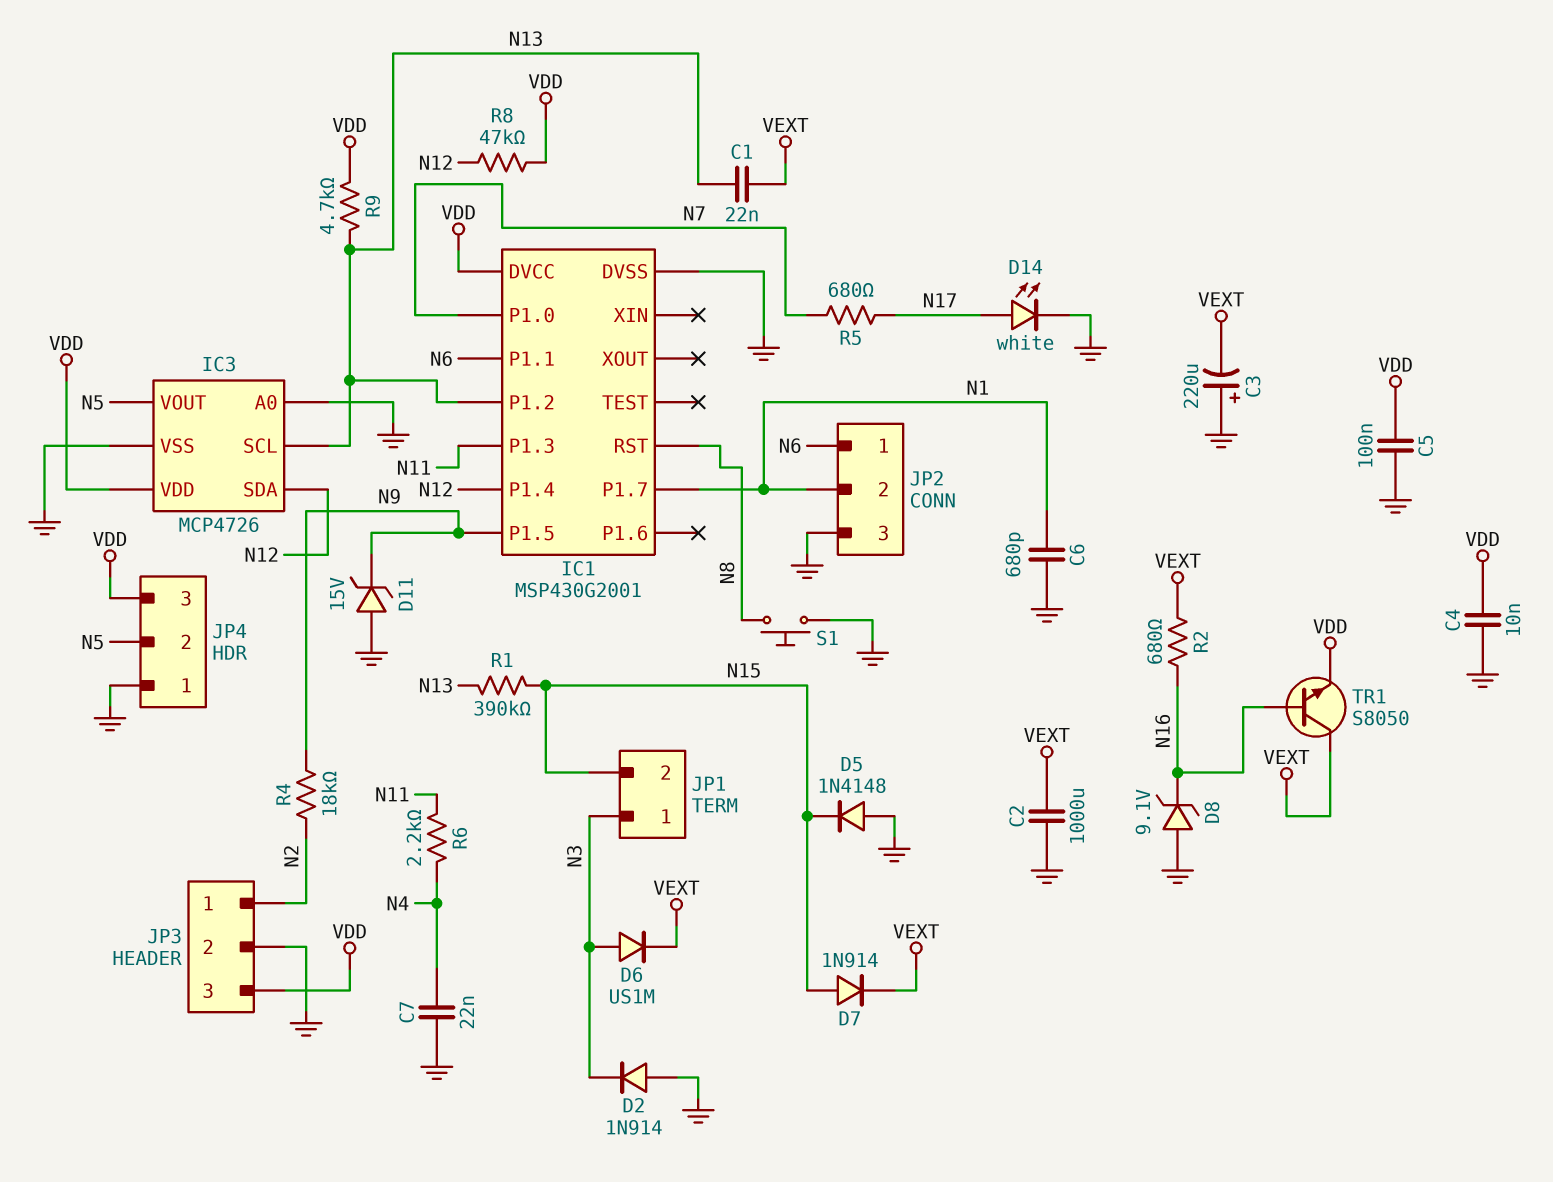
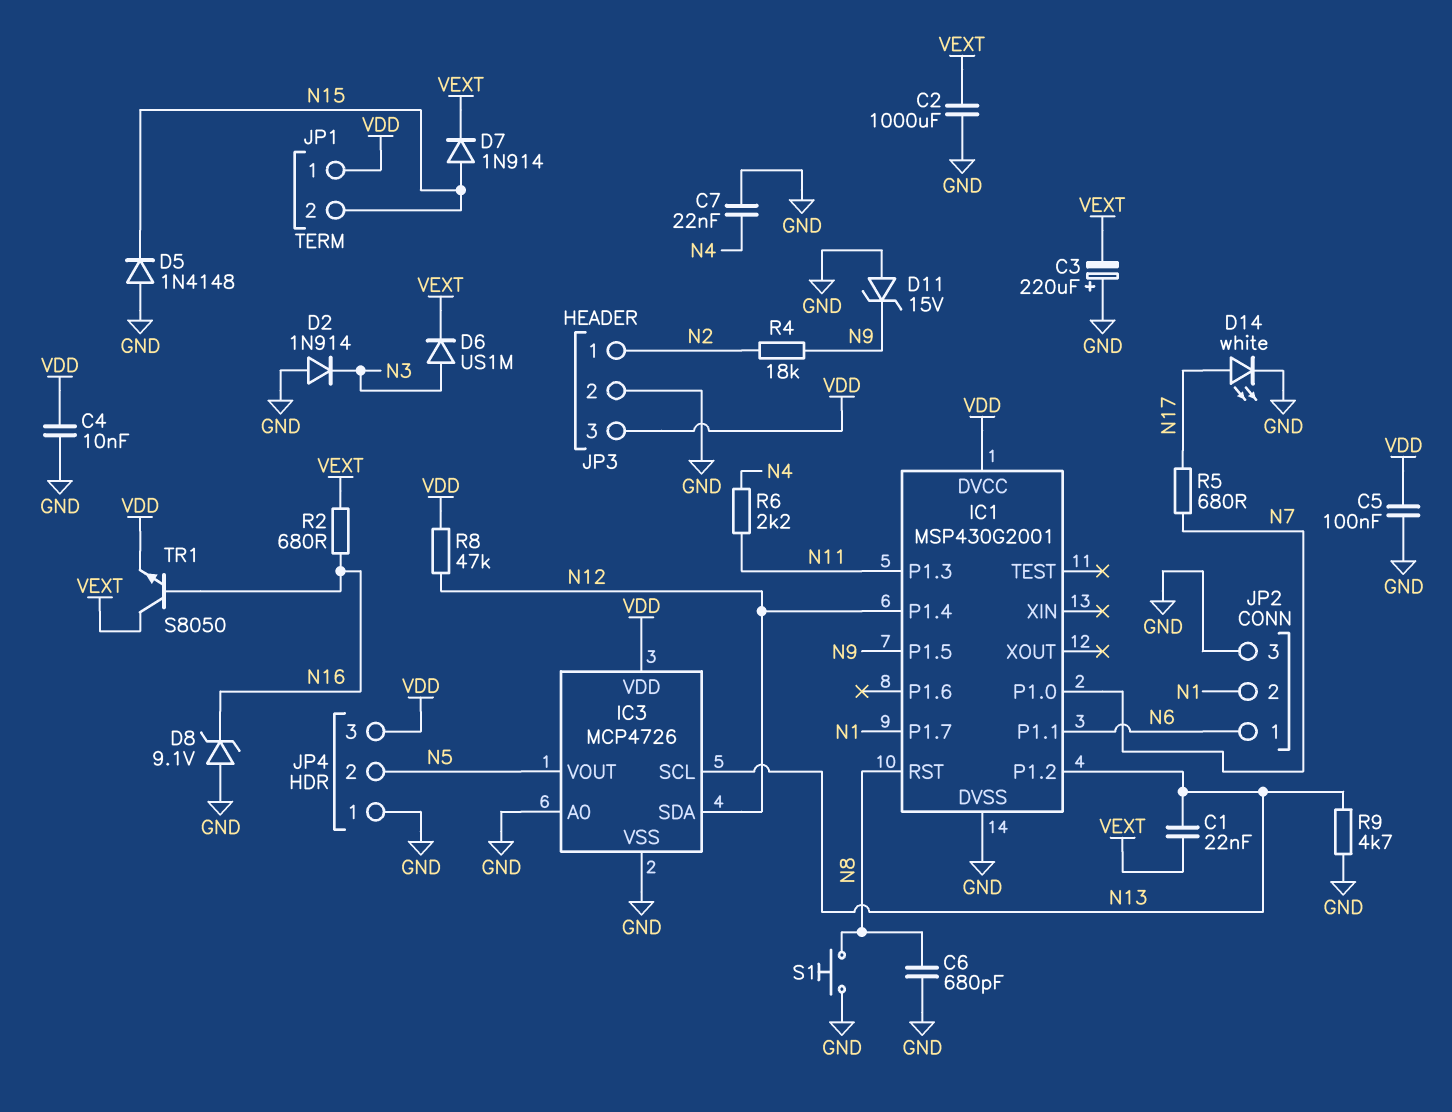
C6: 680pF (GND, N1) -> 680pF (GND, N8)
JP1 pin 1: N3 -> VDD
R1: 390k (N13, N15) -> none
R9: 4.7k (N13, VDD) -> 4.7k (GND, N13)

